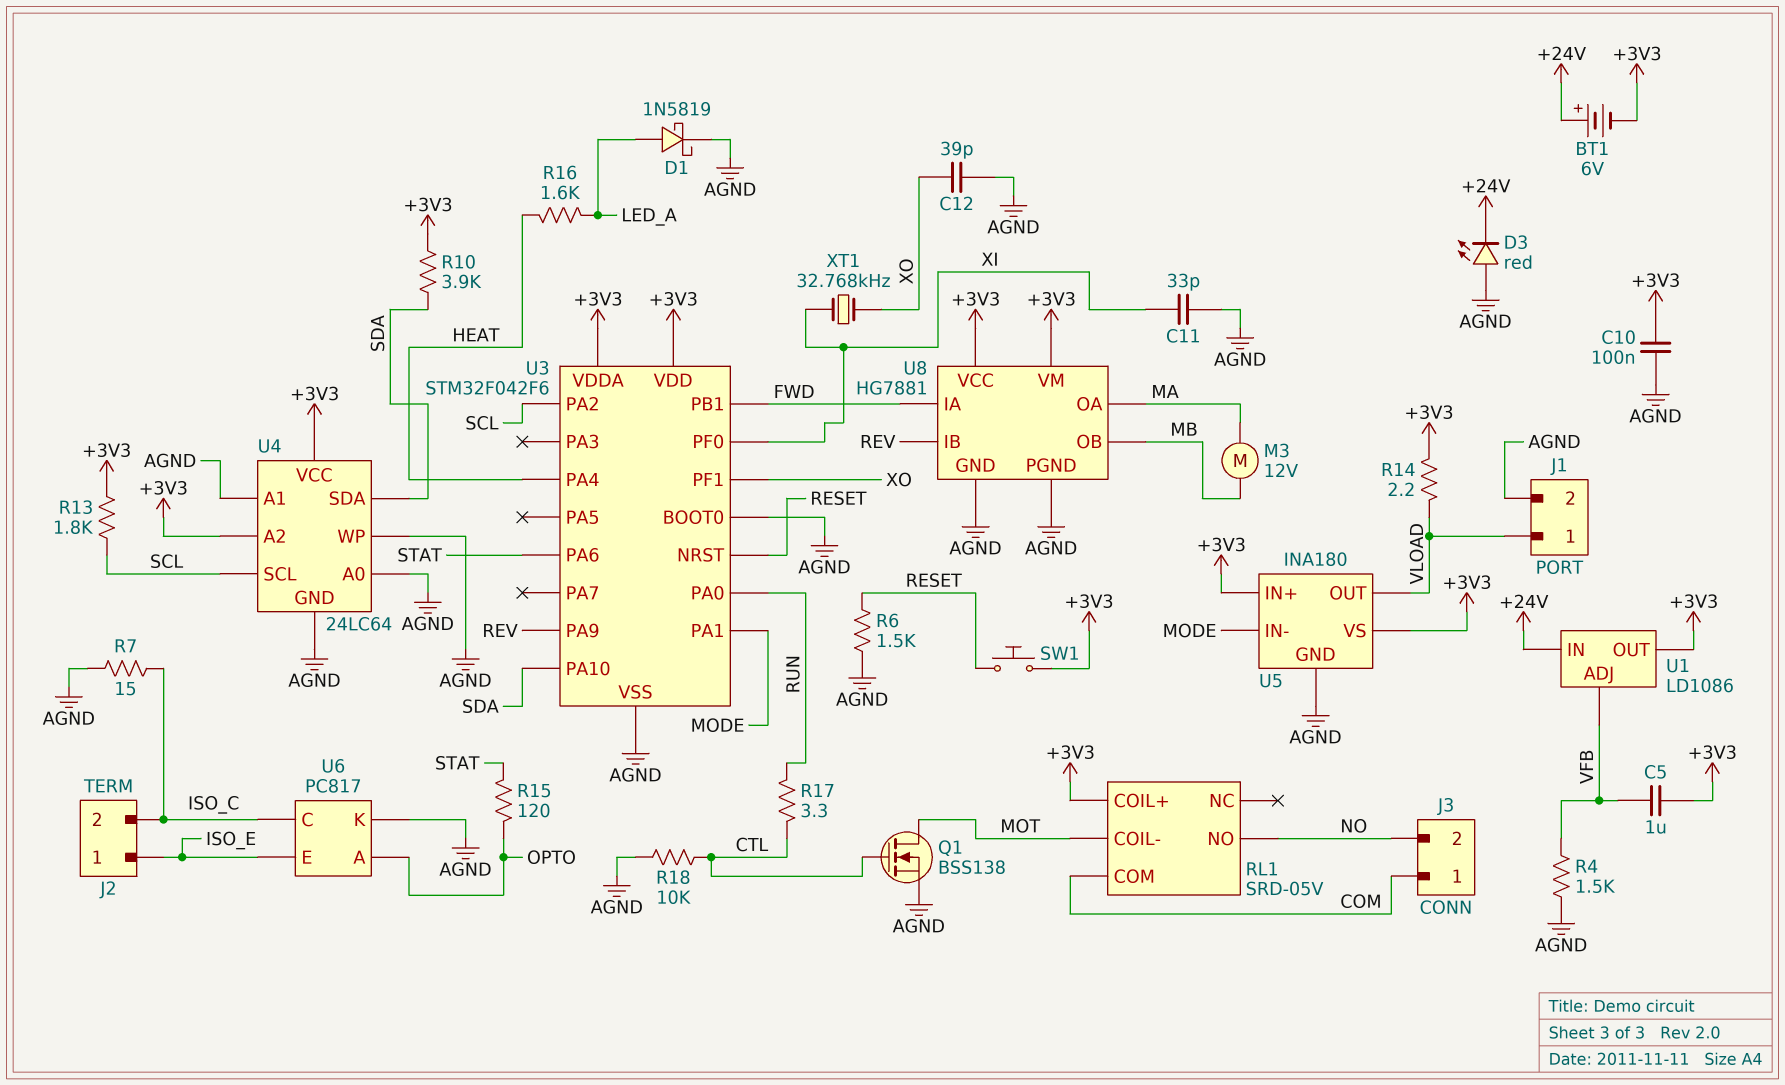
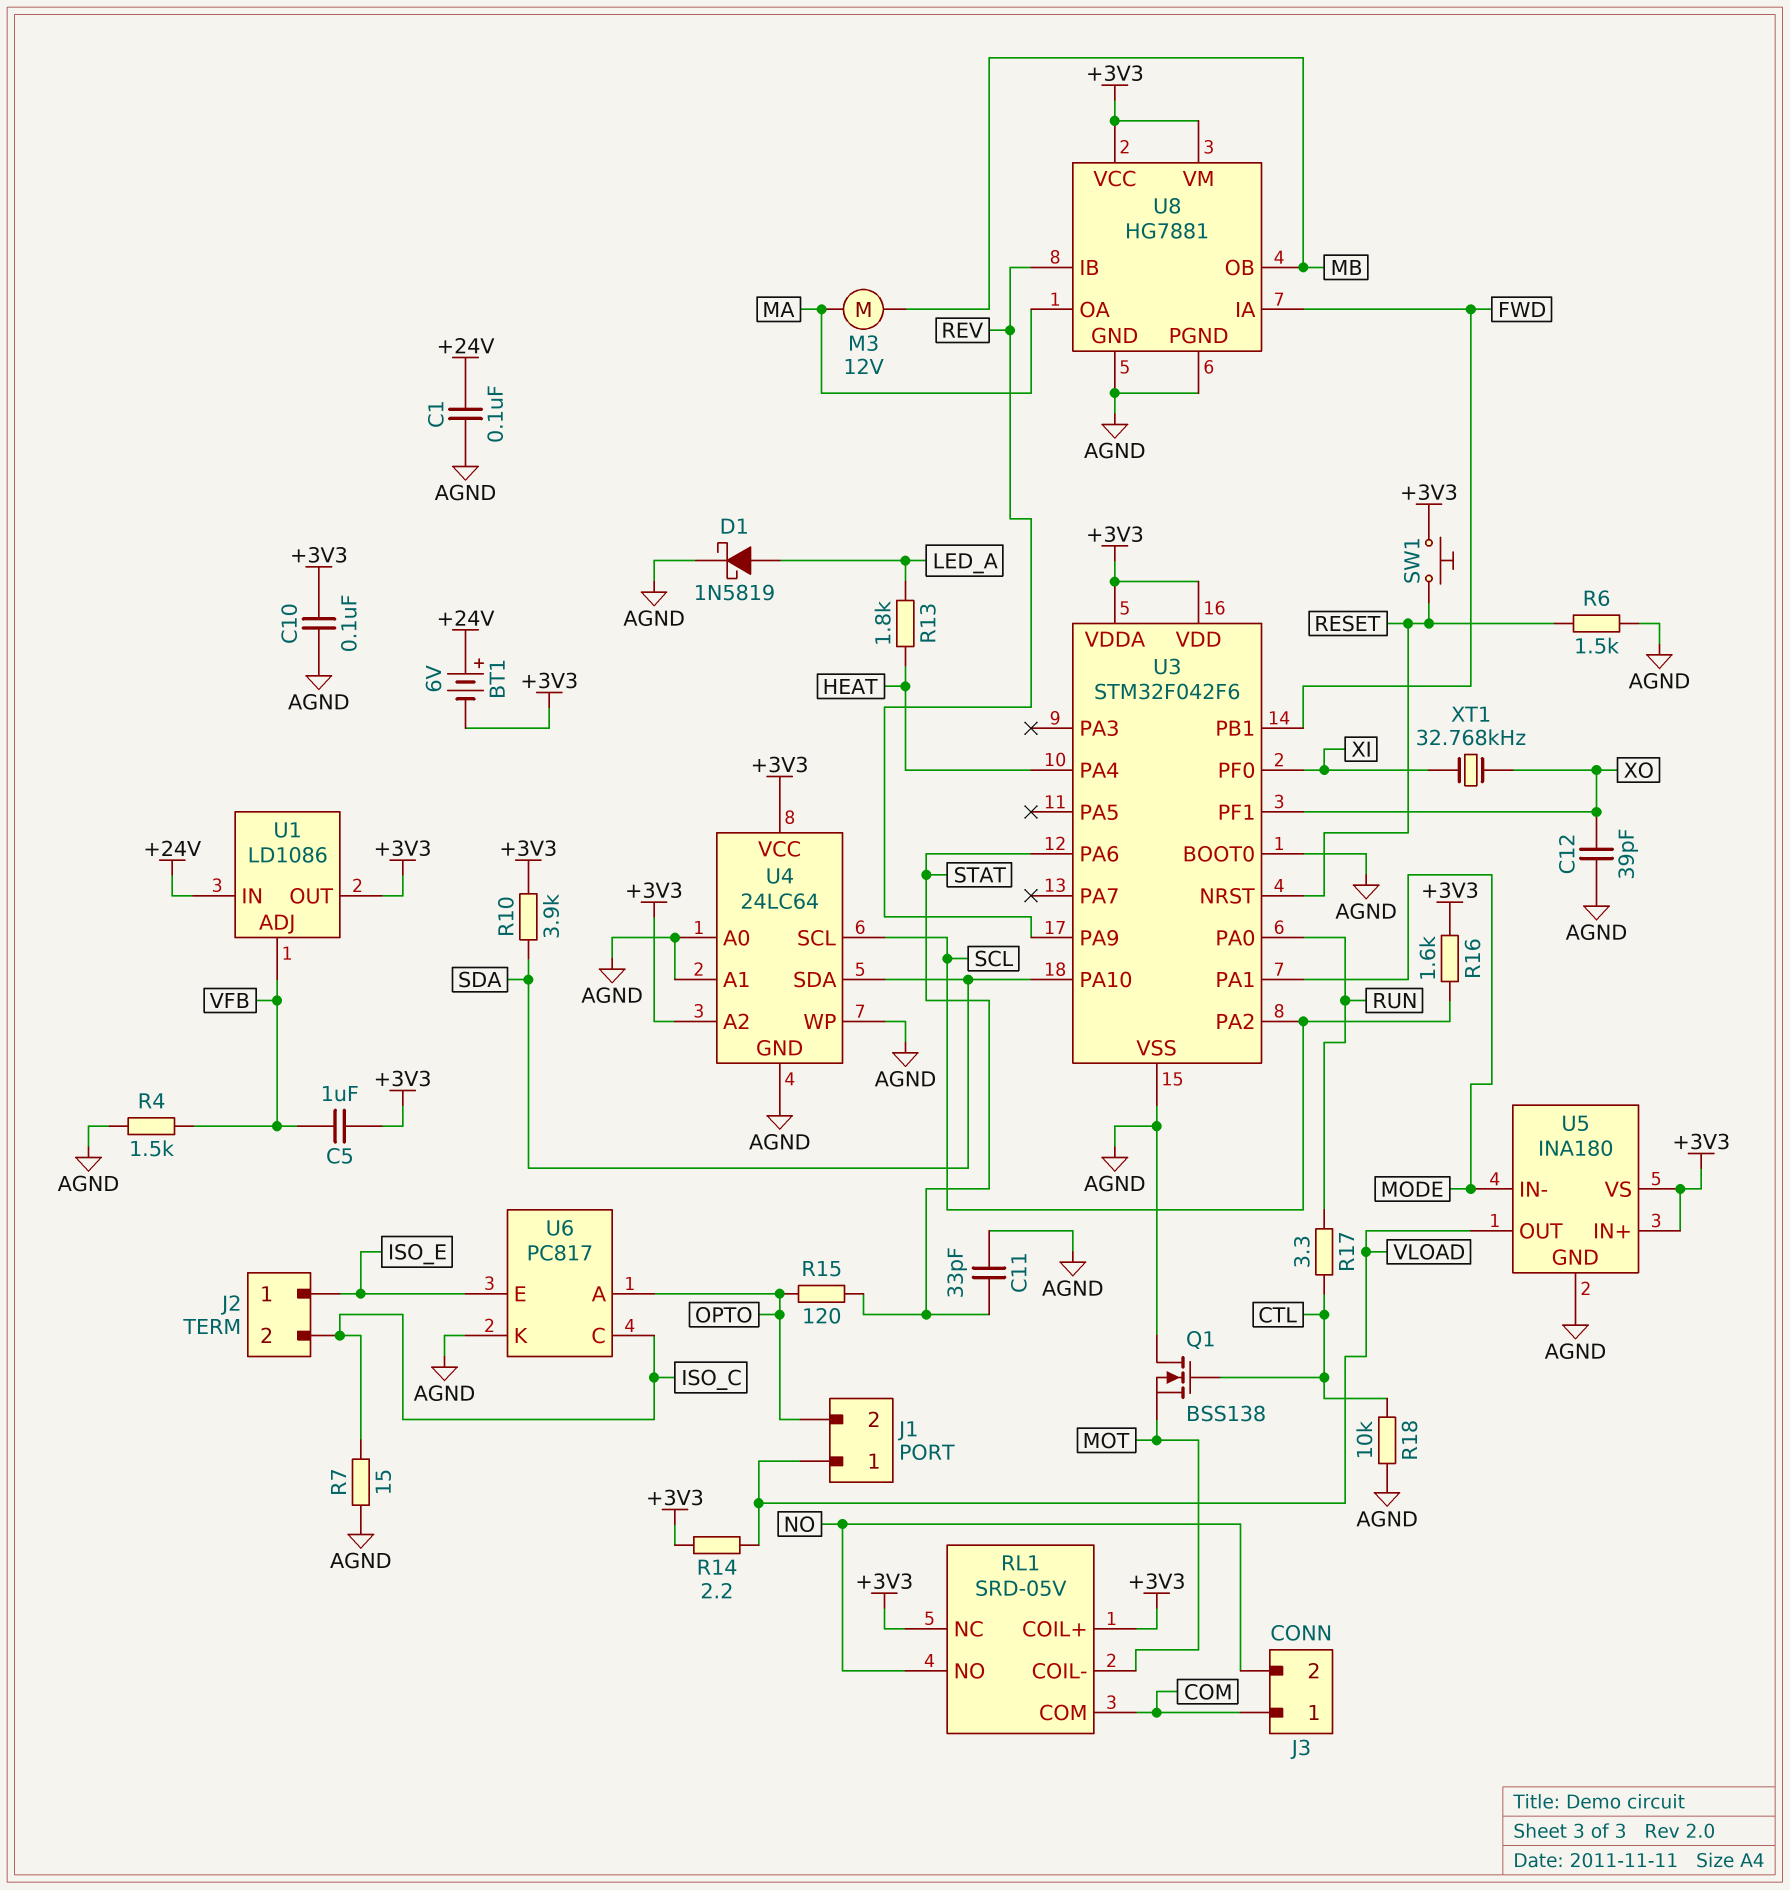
C1: none -> 100nF (+24V, AGND)
C11: 33pF (AGND, XI) -> 33pF (AGND, STAT)
D3: LED red (A AGND, K +24V) -> none
J1 pin 2: AGND -> OPTO
Q1: NMOS BSS138 (G CTL, D MOT, S AGND) -> NMOS BSS138 (G CTL, D AGND, S MOT)
R13: 1.8k (+3V3, SCL) -> 1.8k (HEAT, LED_A)
R16: 1.6k (HEAT, LED_A) -> 1.6k (+3V3, SCL)
RL1 pin NC: none -> +3V3

